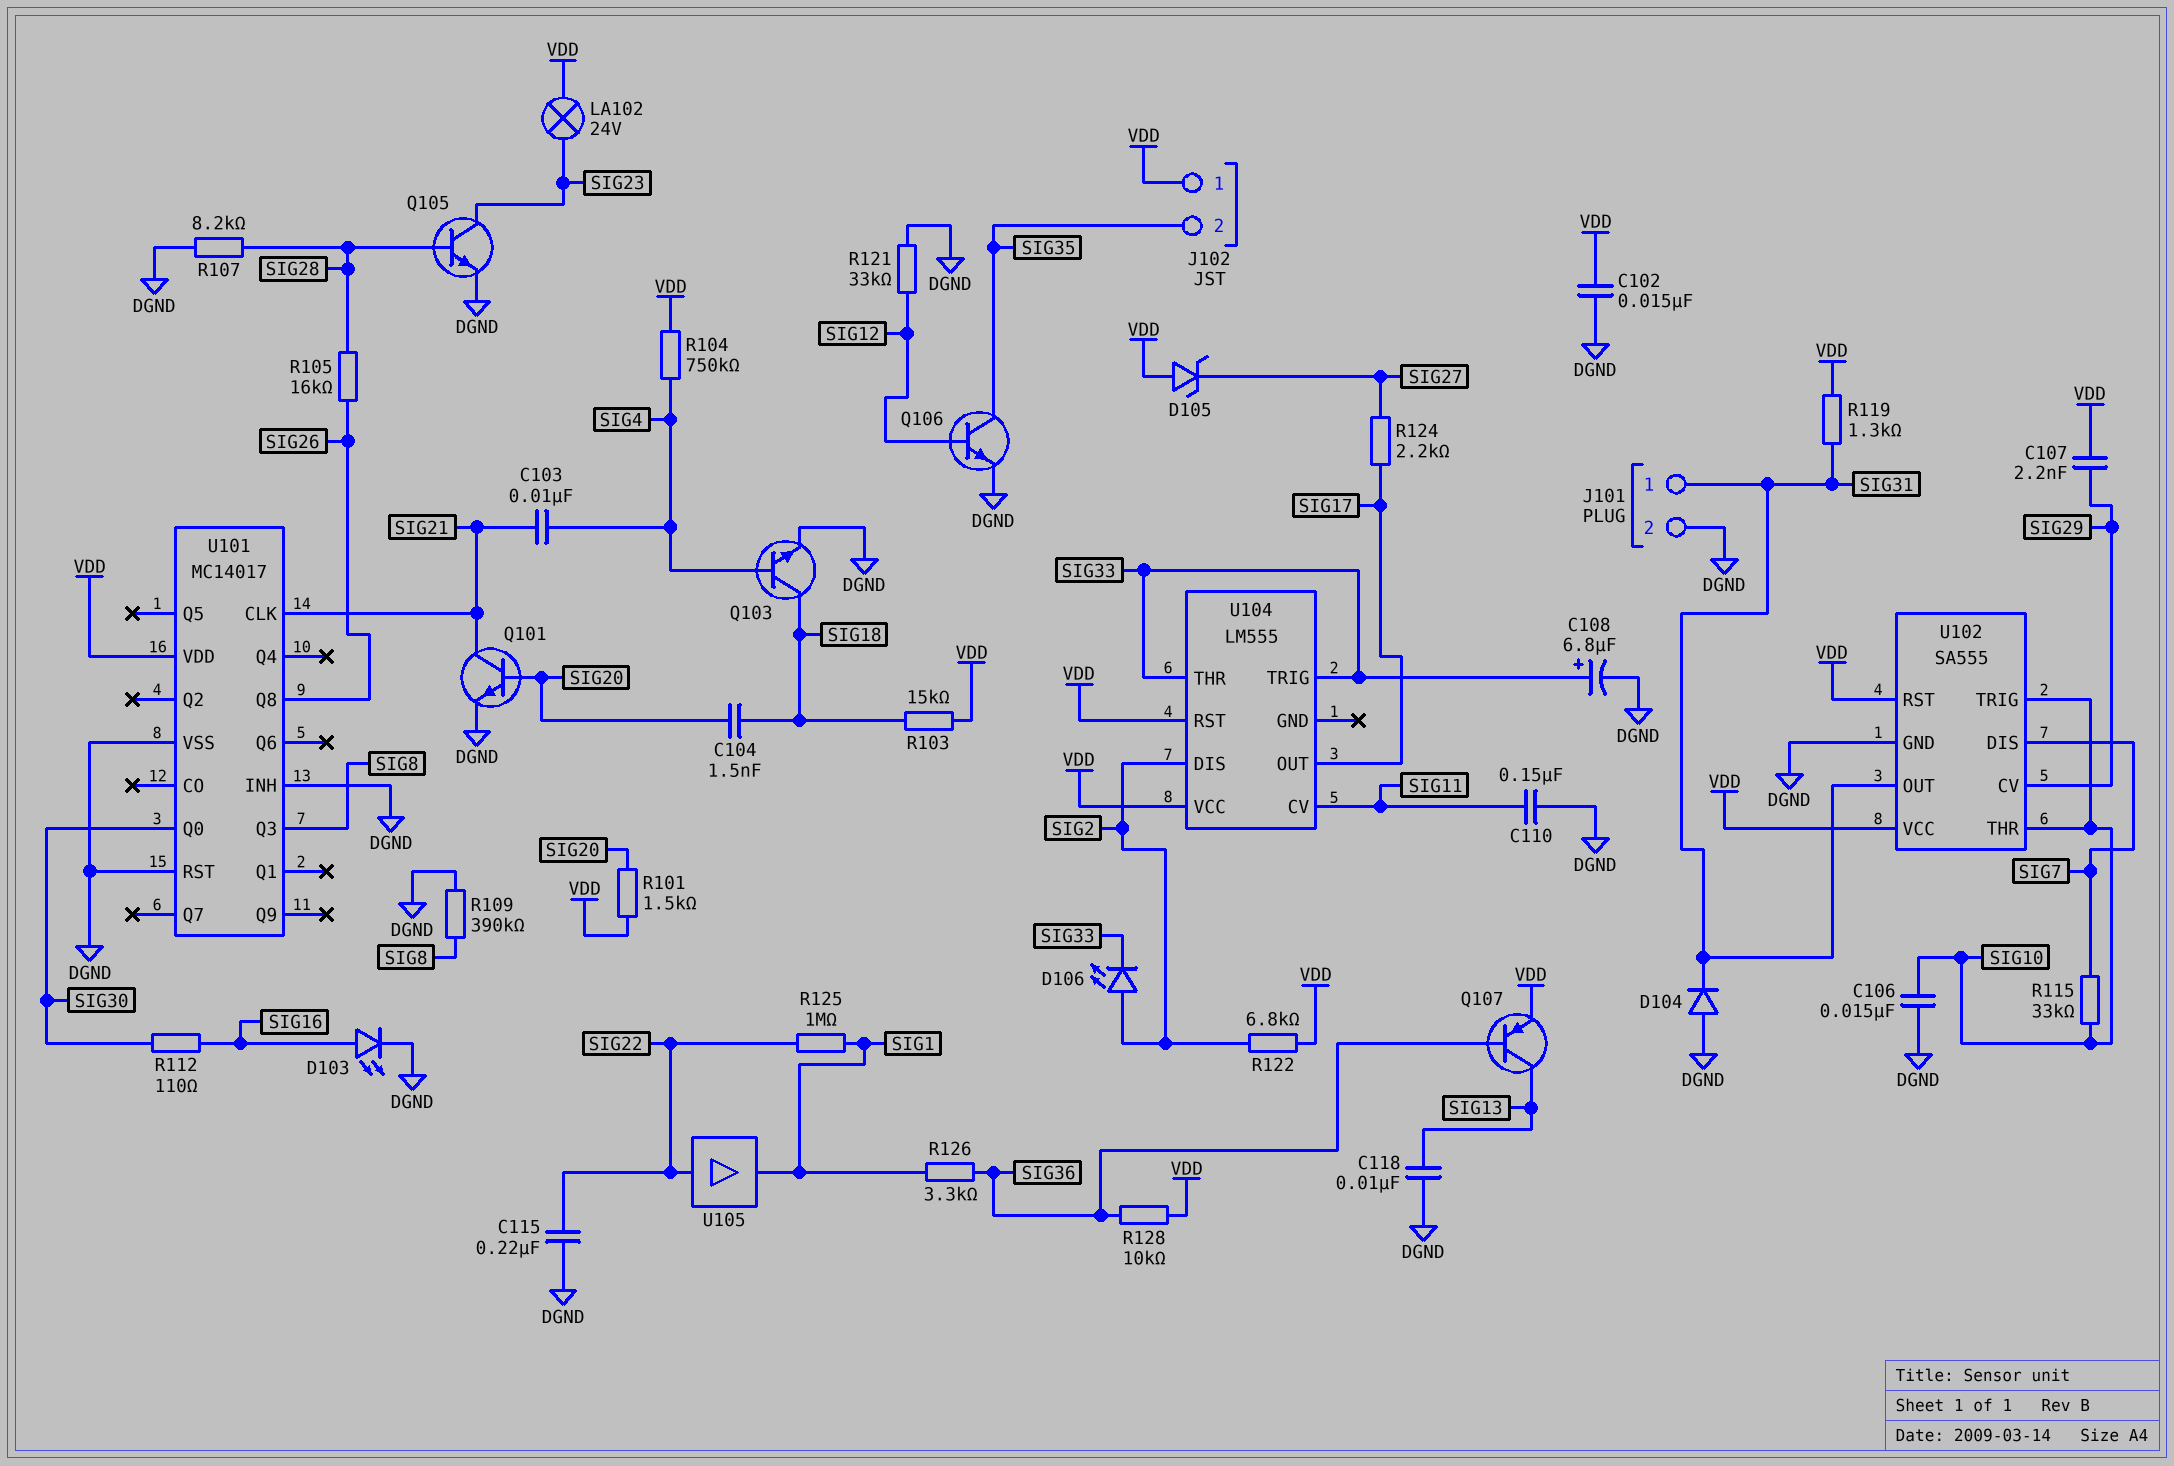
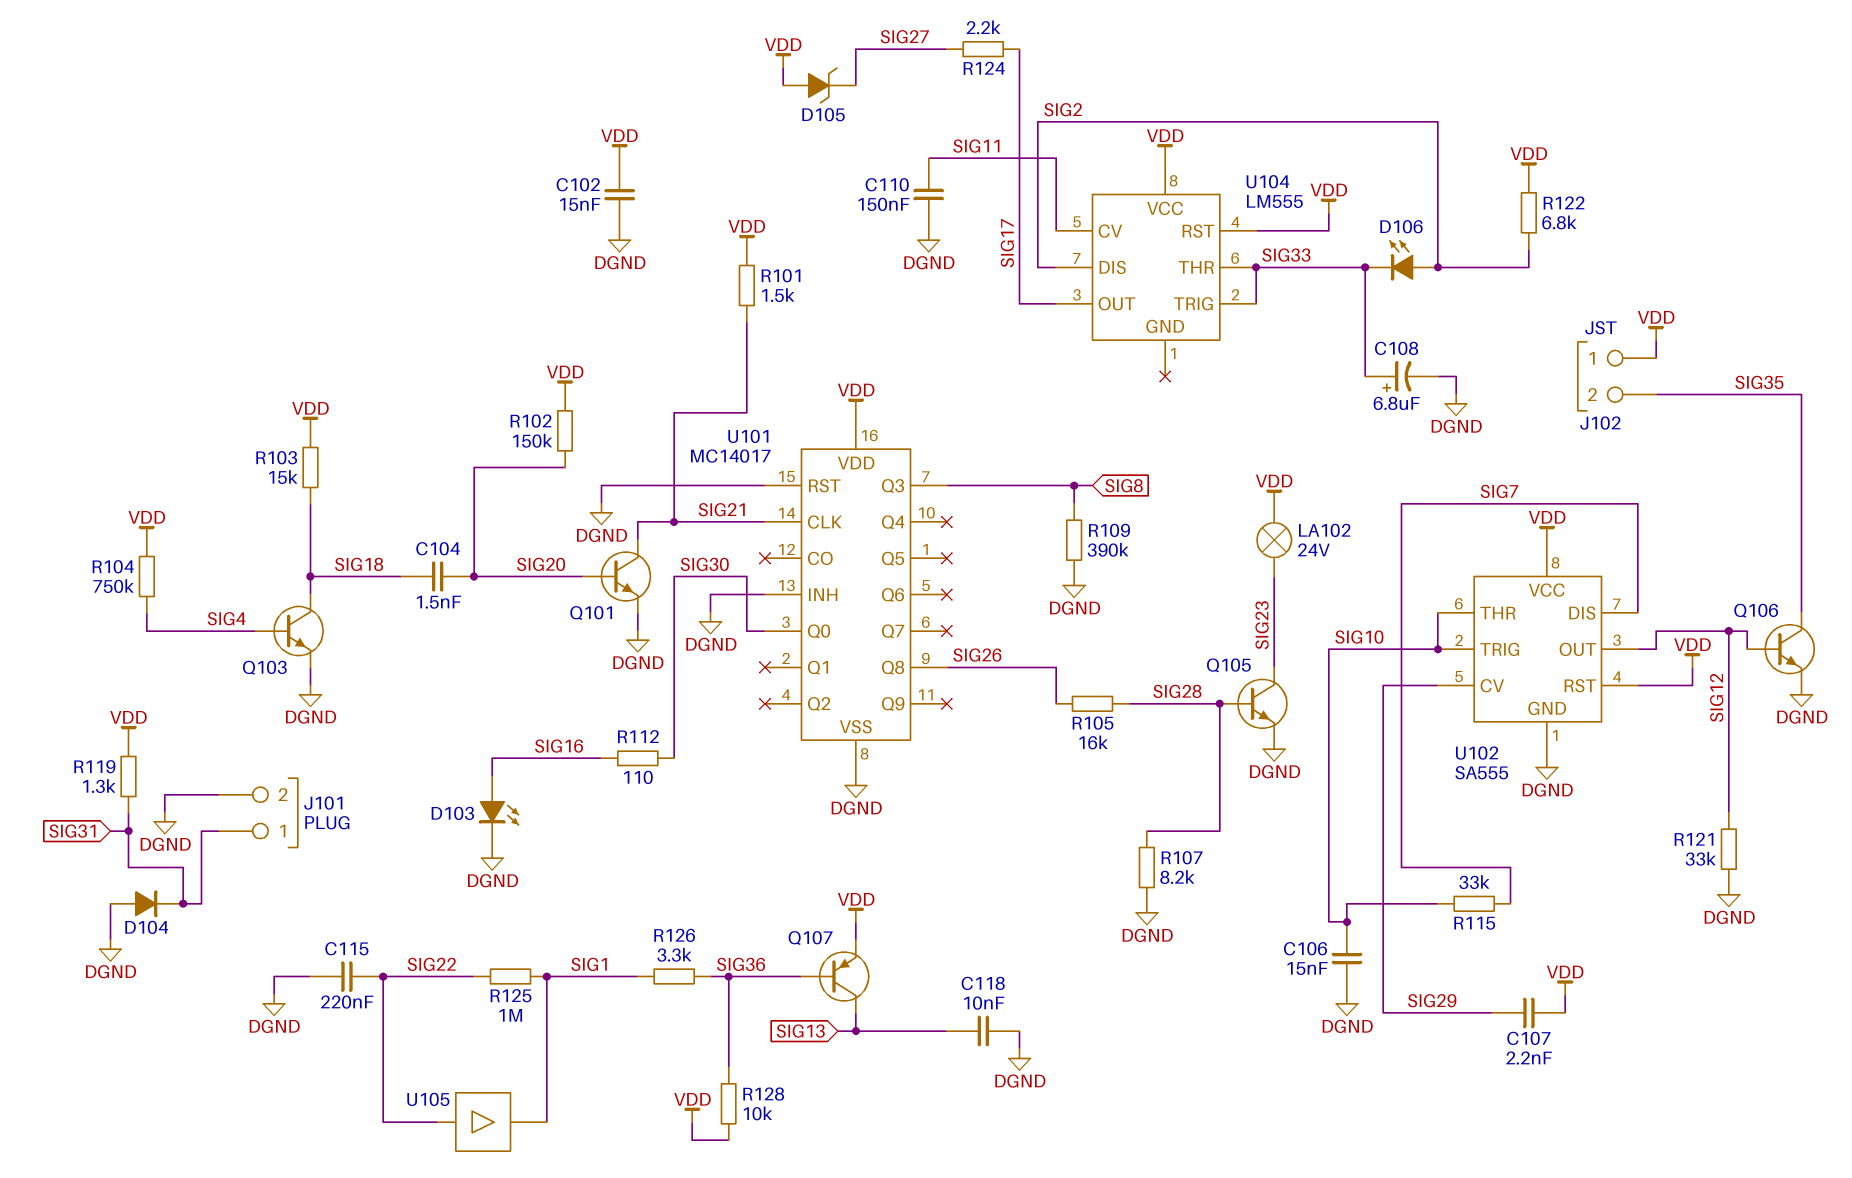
C103: 10nF (SIG4, SIG21) -> none
R101: 1.5k (SIG20, VDD) -> 1.5k (SIG21, VDD)
R102: none -> 150k (SIG20, VDD)
U102 pin OUT: SIG31 -> SIG12

